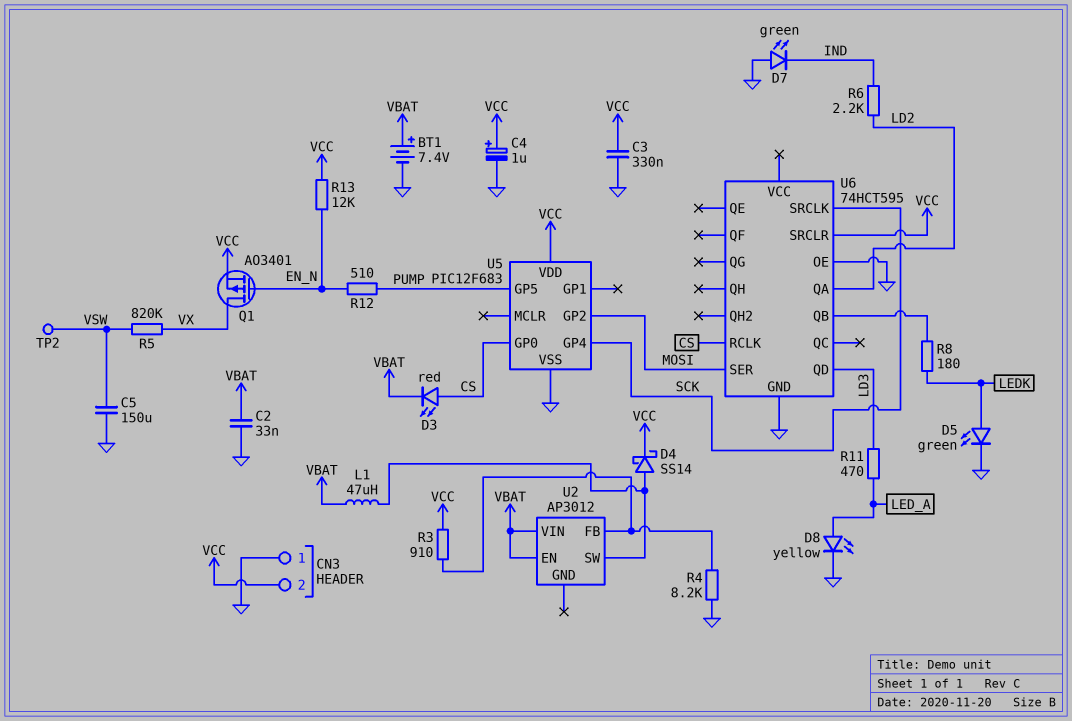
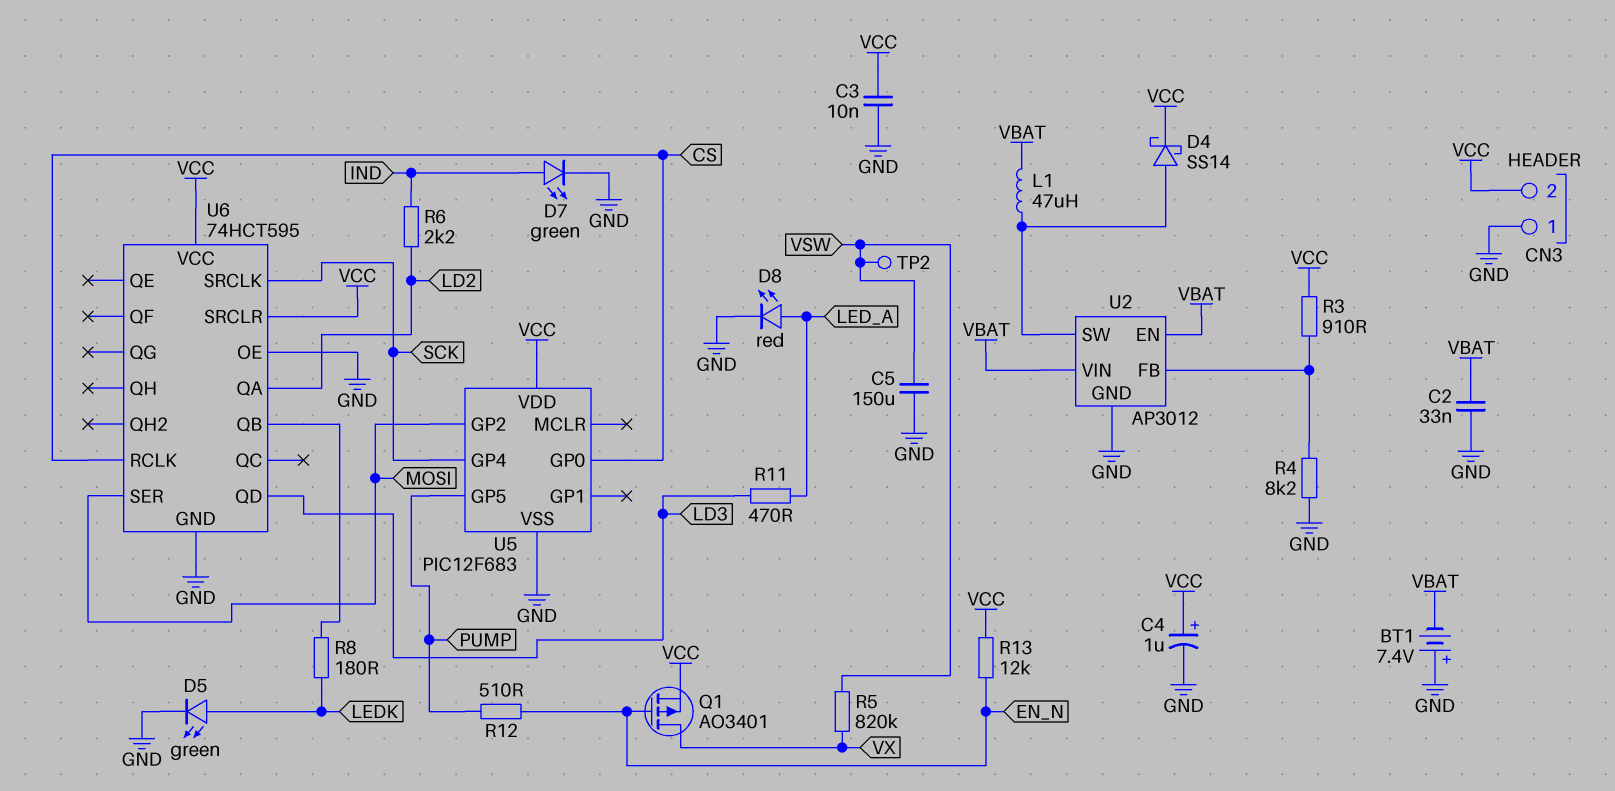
BT1: 7.4V (plus VBAT, minus GND) -> 7.4V (plus GND, minus VBAT)
C3: 330nF (GND, VCC) -> 10nF (GND, VCC)
D3: LED red (A CS, K VBAT) -> none
D7: LED green (A GND, K IND) -> LED green (A IND, K GND)
D8: LED yellow (A LED_A, K GND) -> LED red (A LED_A, K GND)
U2 pin GND: none -> GND
U6 pin VCC: none -> VCC

